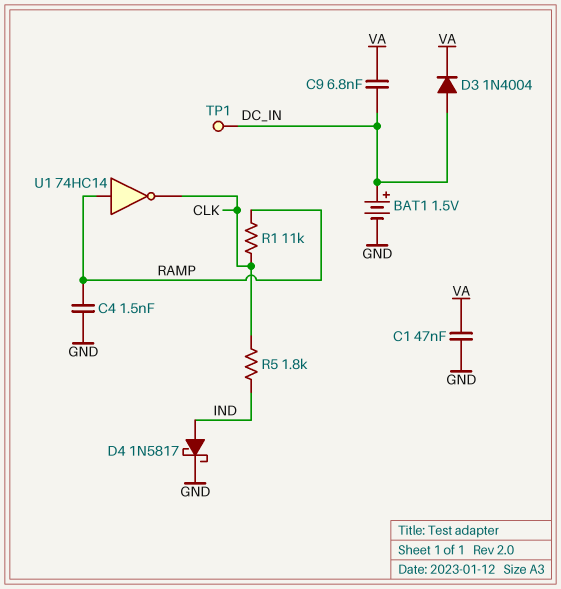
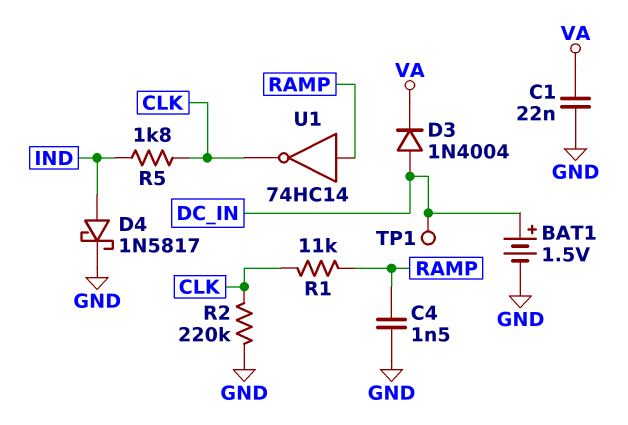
C1: 47nF (GND, VA) -> 22nF (GND, VA)
C9: 6.8nF (DC_IN, VA) -> none
R2: none -> 220k (CLK, GND)

